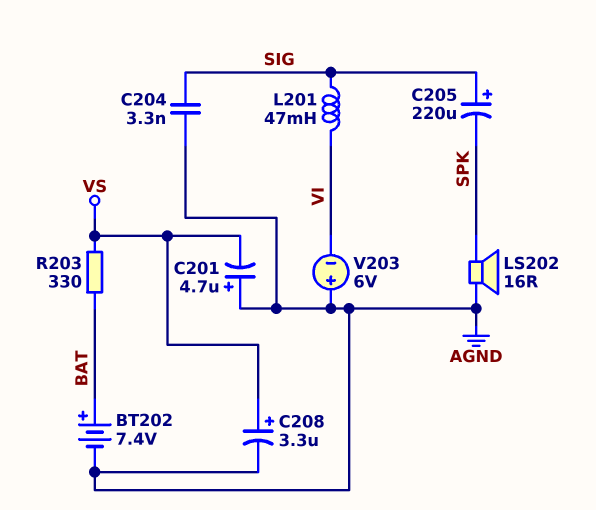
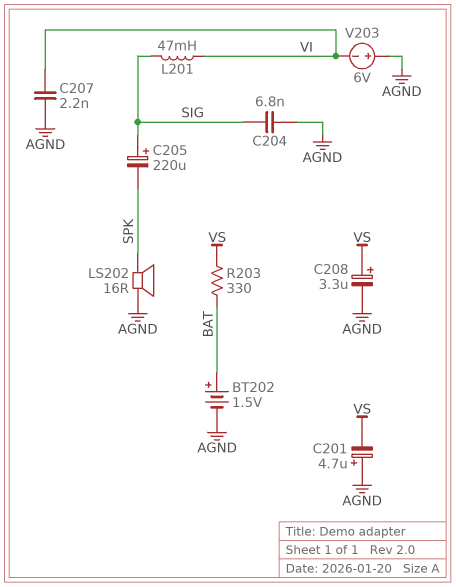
BT202: 7.4V (plus BAT, minus AGND) -> 1.5V (plus BAT, minus AGND)
C204: 3.3nF (AGND, SIG) -> 6.8nF (AGND, SIG)
C207: none -> 2.2nF (AGND, VI)

